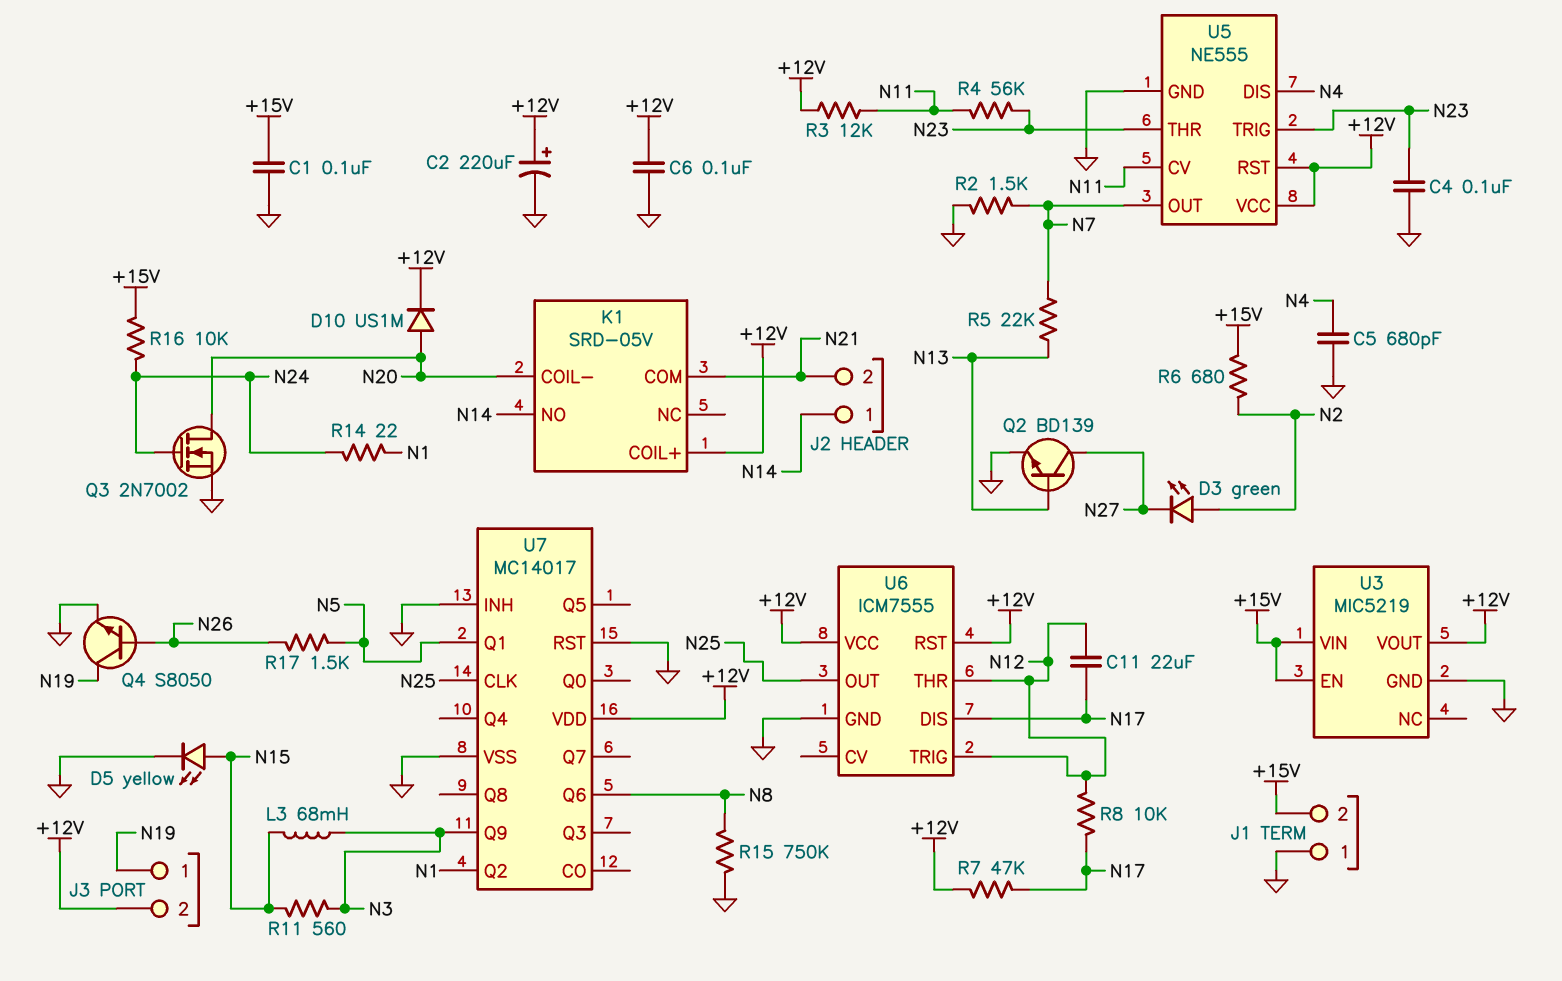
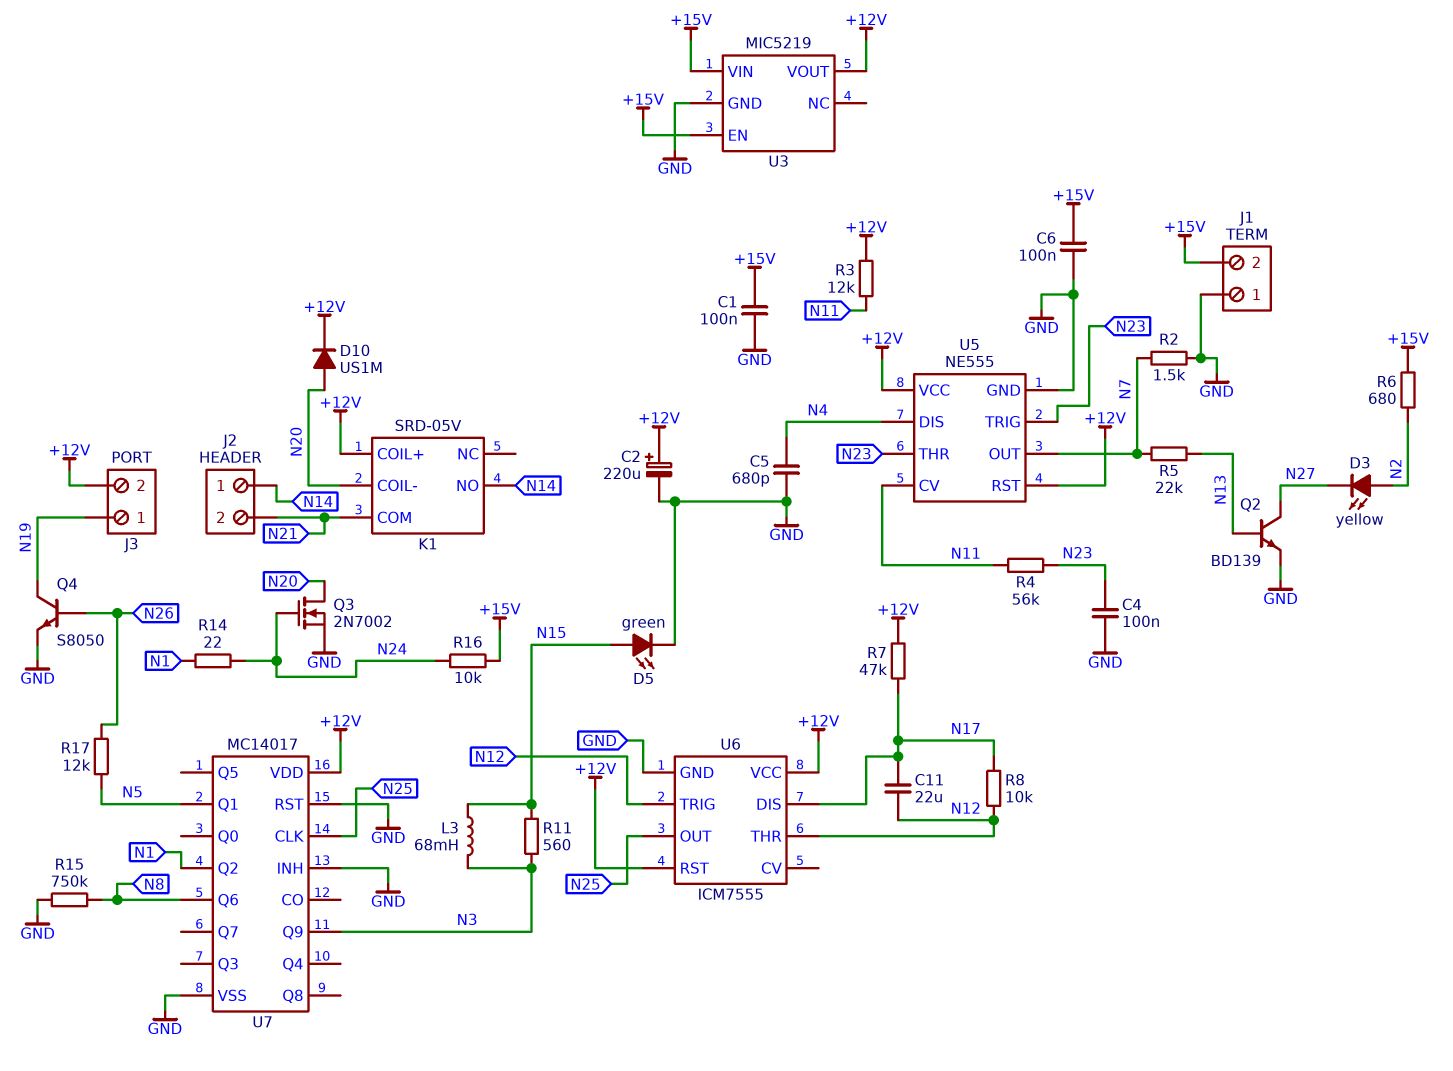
C6: 100nF (+12V, GND) -> 100nF (+15V, GND)
D3: LED green (A N2, K N27) -> LED yellow (A N2, K N27)
D5: LED yellow (A N15, K GND) -> LED green (A N15, K GND)
R17: 1.5k (N5, N26) -> 12k (N5, N26)

